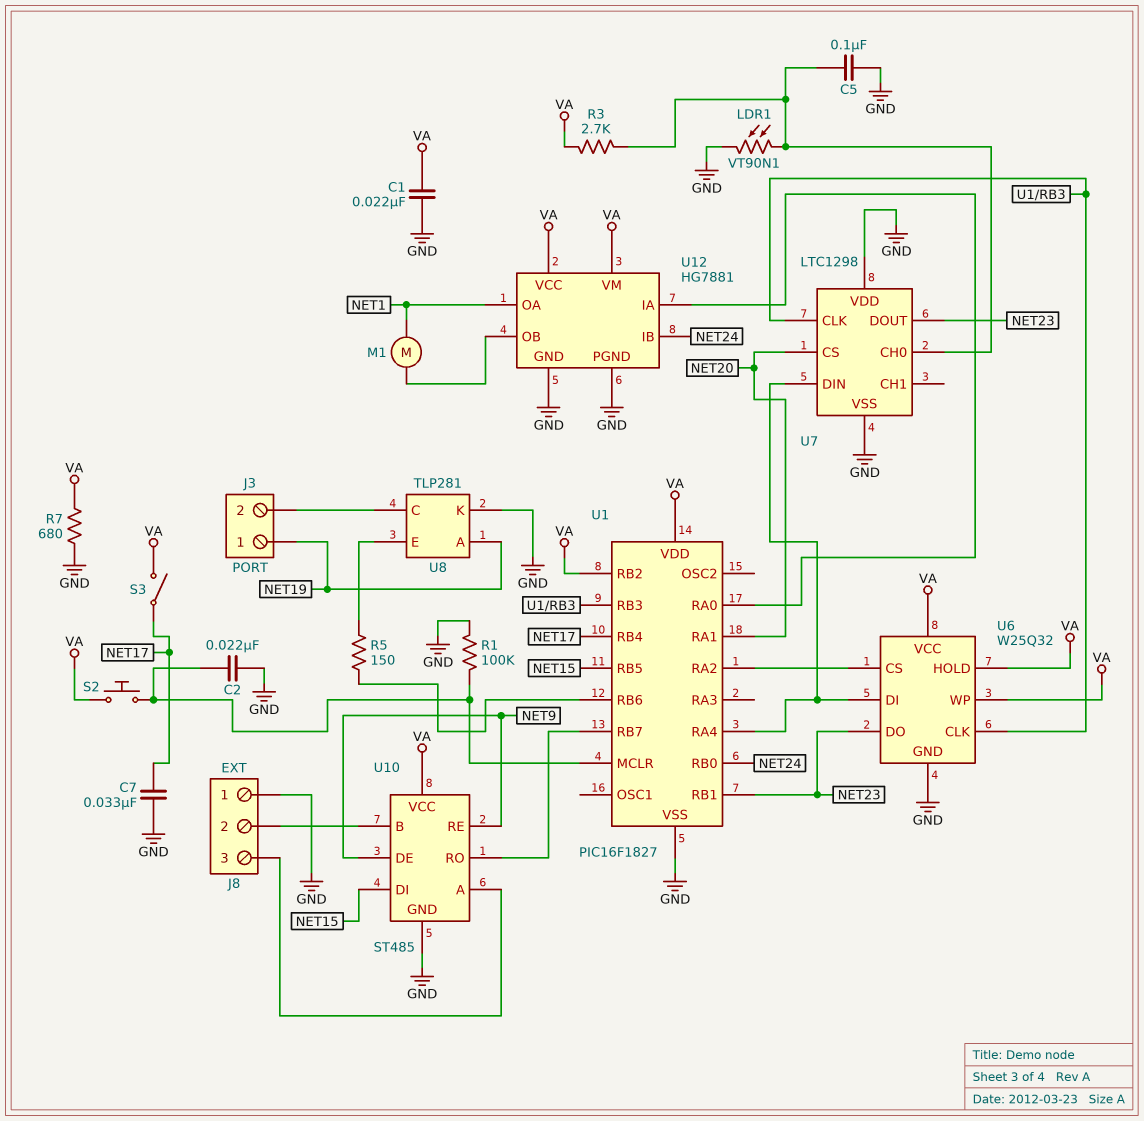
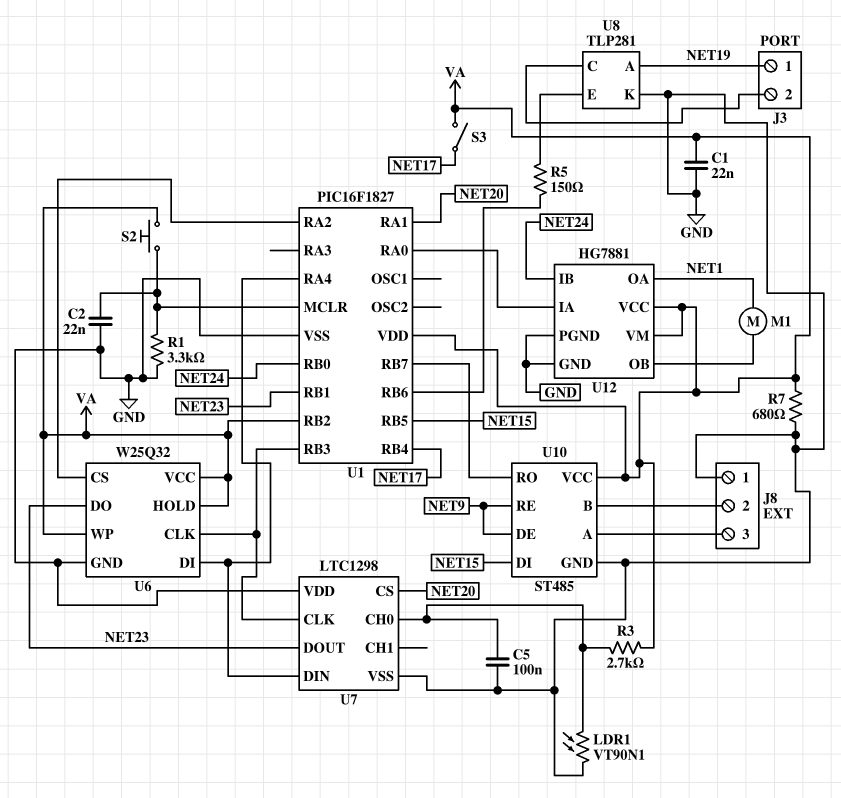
C7: 33nF (GND, NET17) -> none
R1: 100k (GND, U1/MCLR) -> 3.3k (GND, U1/MCLR)

